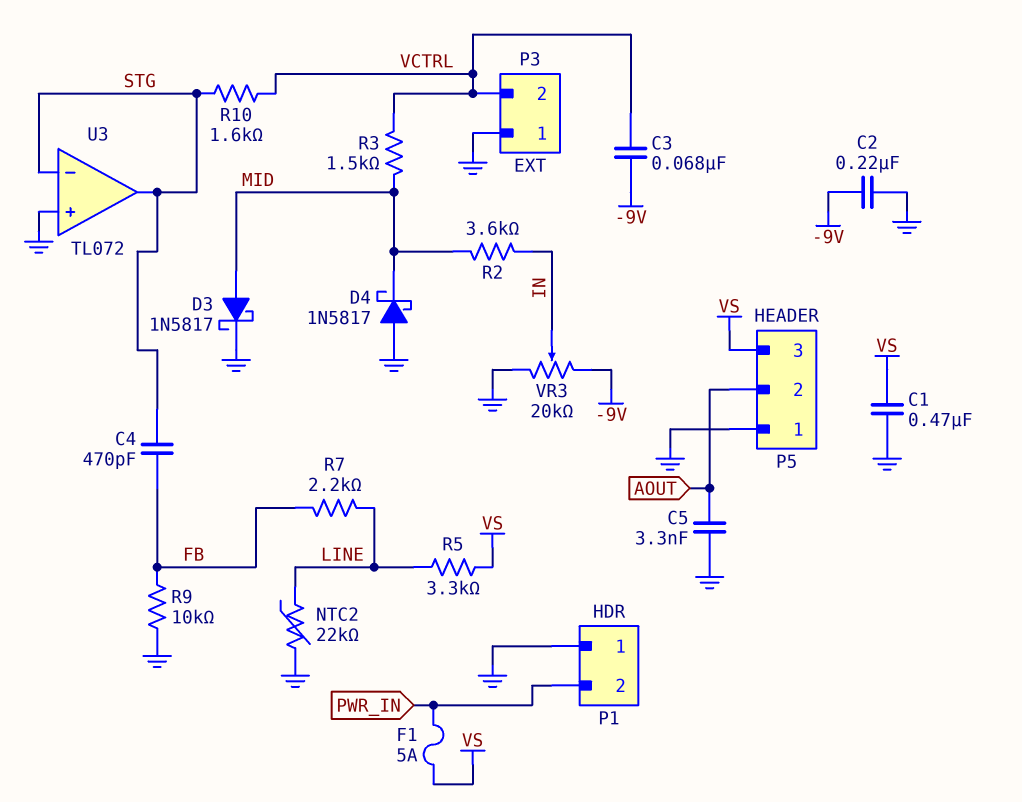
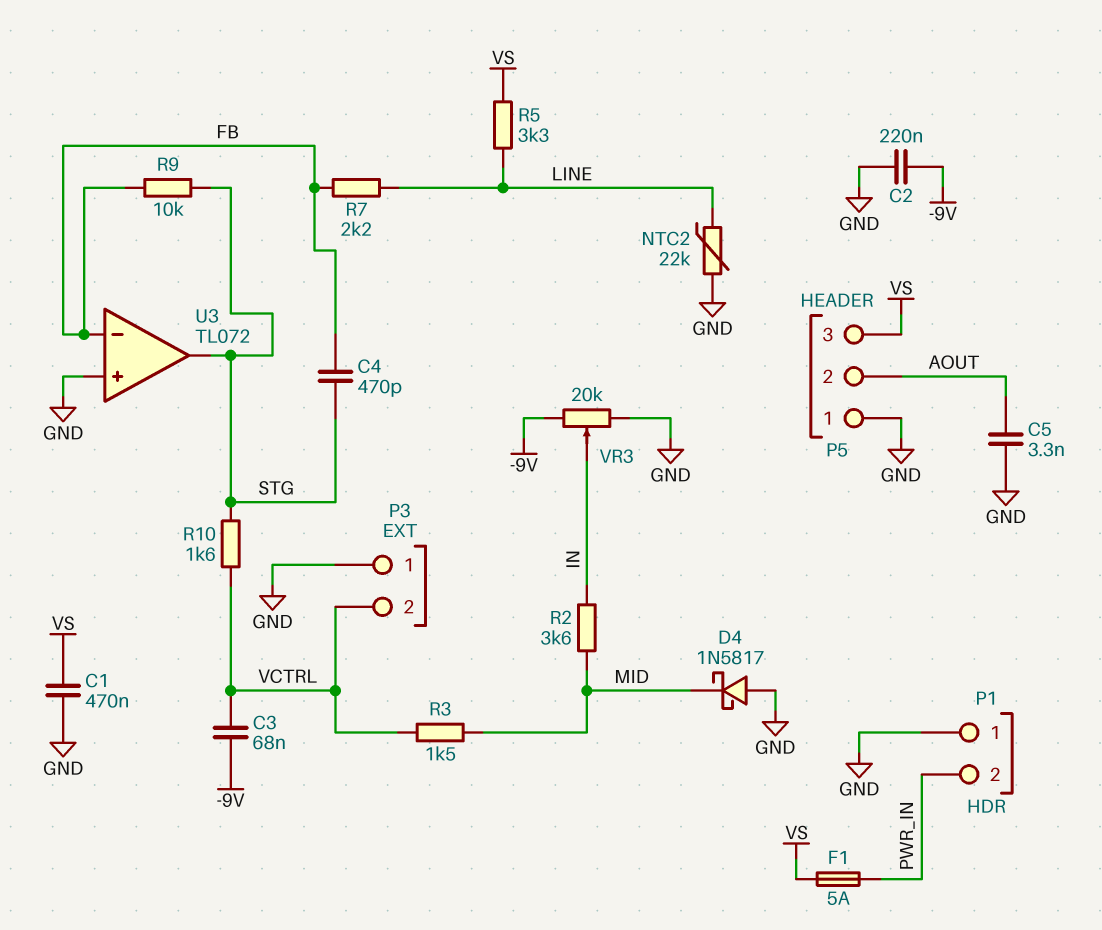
D3: schottky 1N5817 (A MID, K GND) -> none
R9: 10k (FB, GND) -> 10k (FB, STG)
U3 pin in-: STG -> FB

